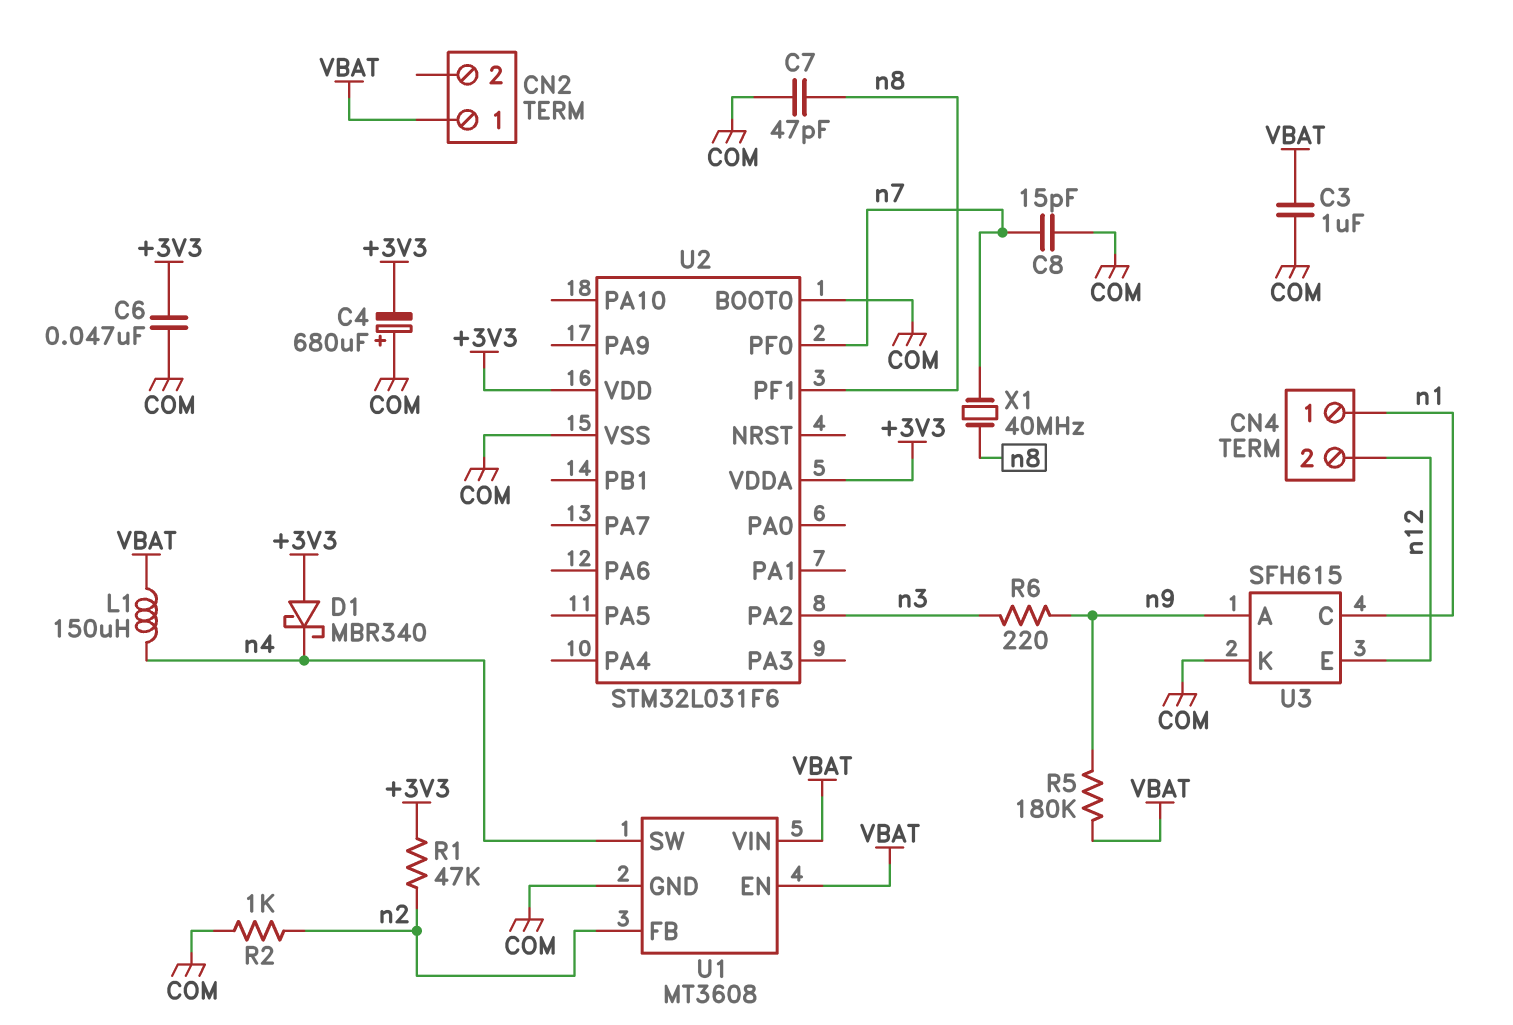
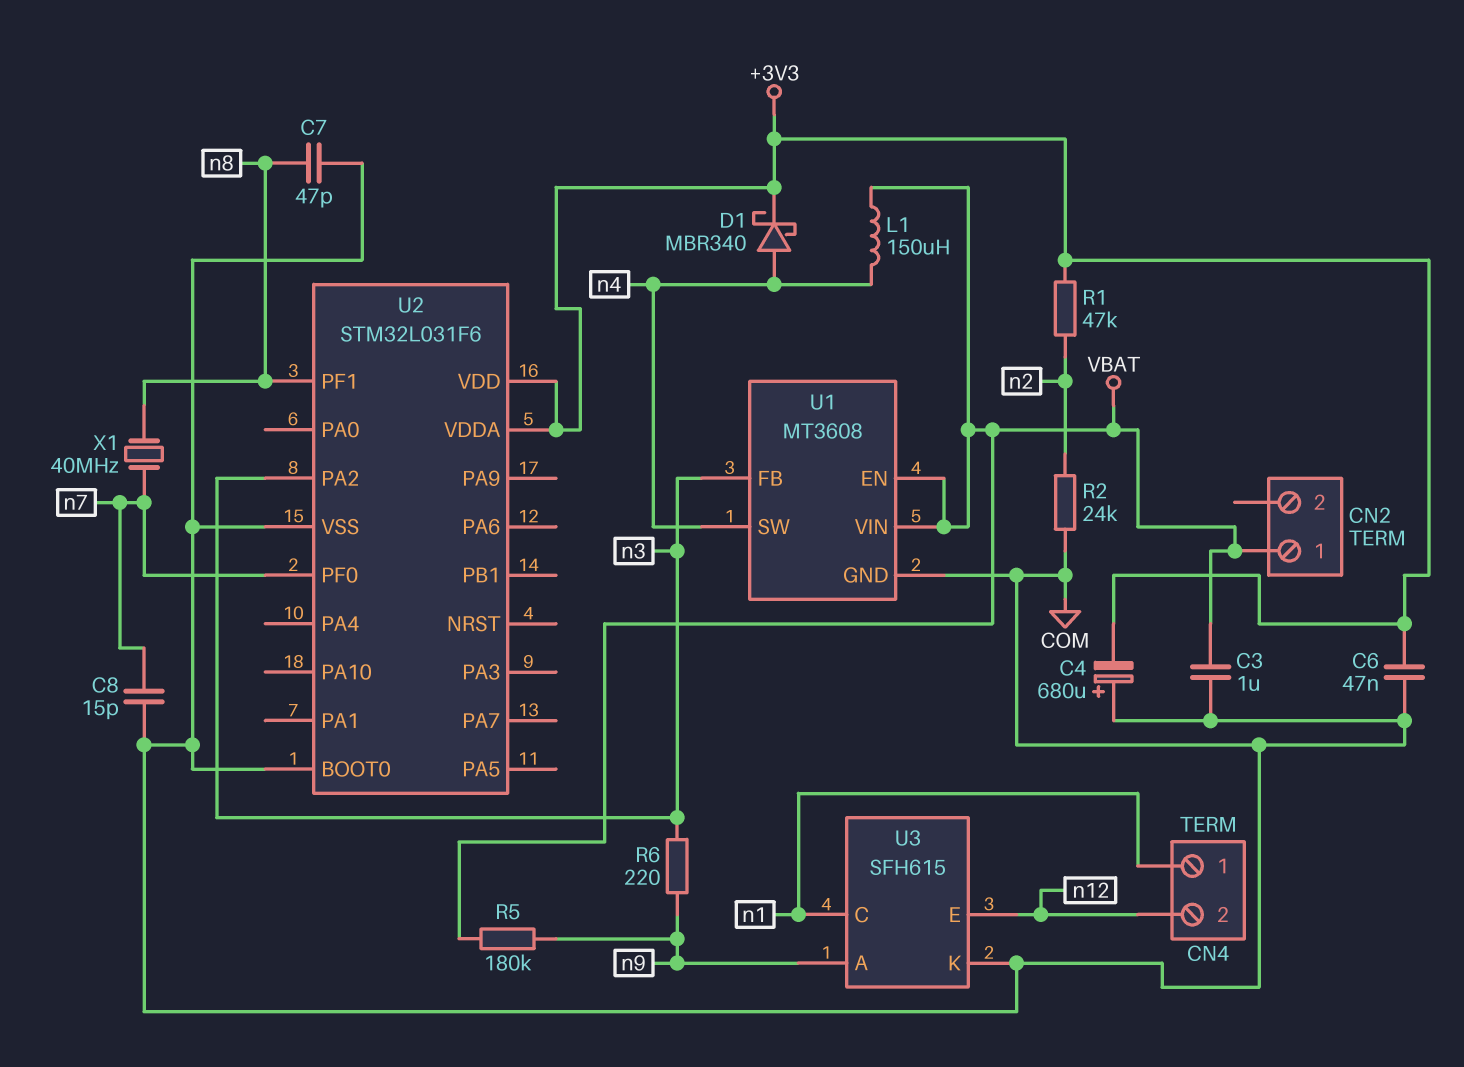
D1: schottky MBR340 (A +3V3, K n4) -> schottky MBR340 (A n4, K +3V3)
R2: 1k (COM, n2) -> 24k (COM, n2)
U1 pin FB: n2 -> n3

